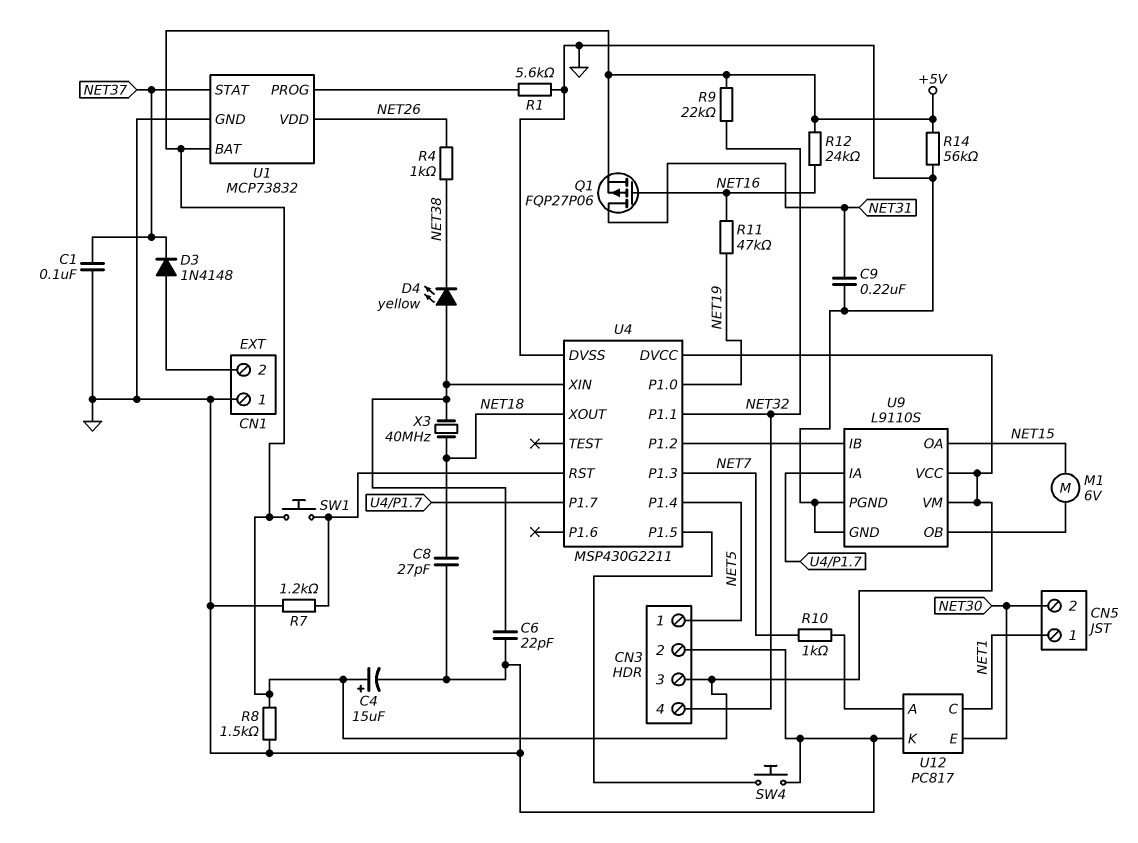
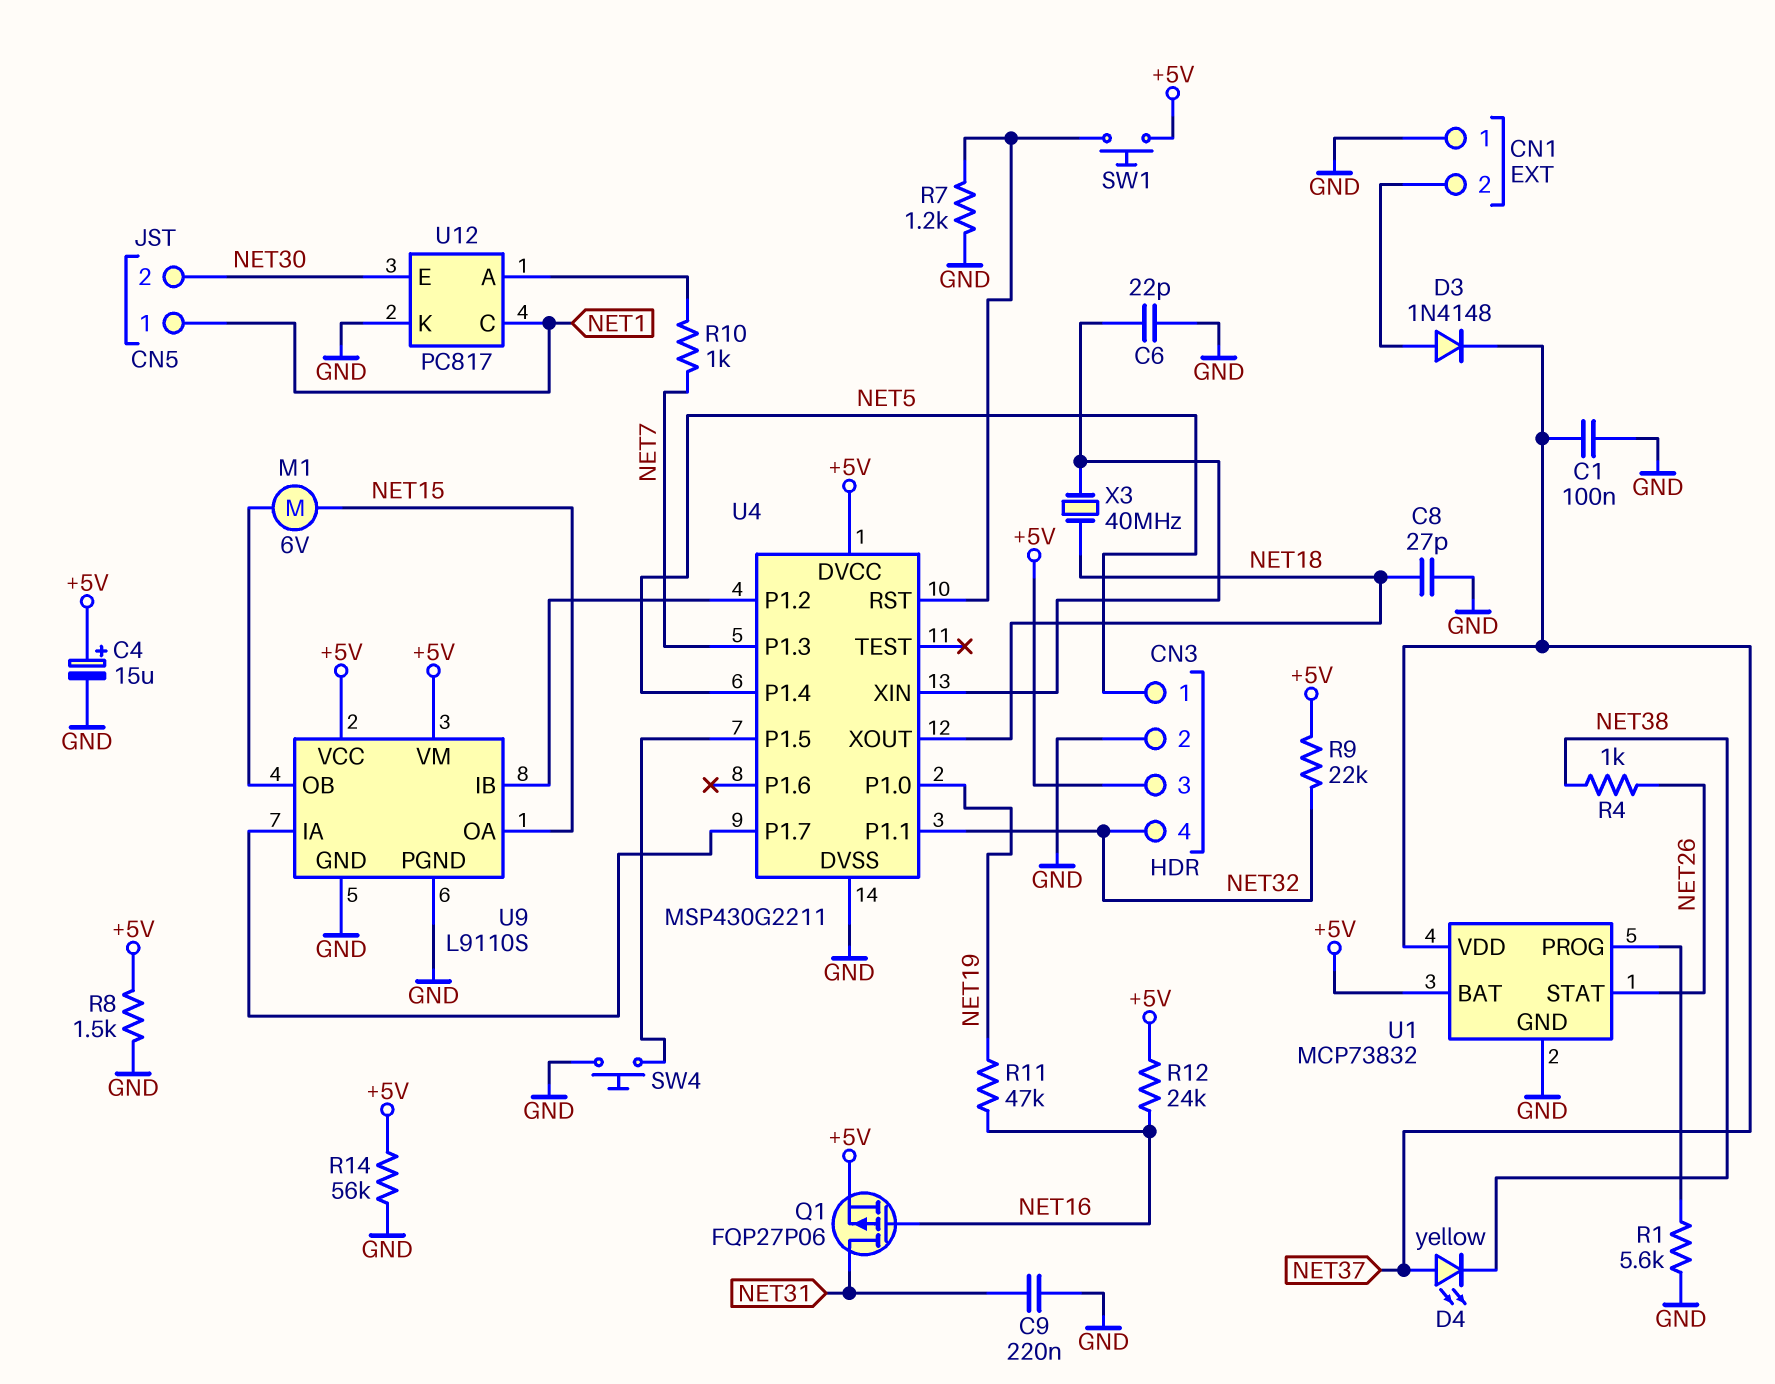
D4: LED yellow (A U4/XIN, K NET38) -> LED yellow (A NET37, K NET38)
U1 pin STAT: NET37 -> NET26
U1 pin VDD: NET26 -> NET37

